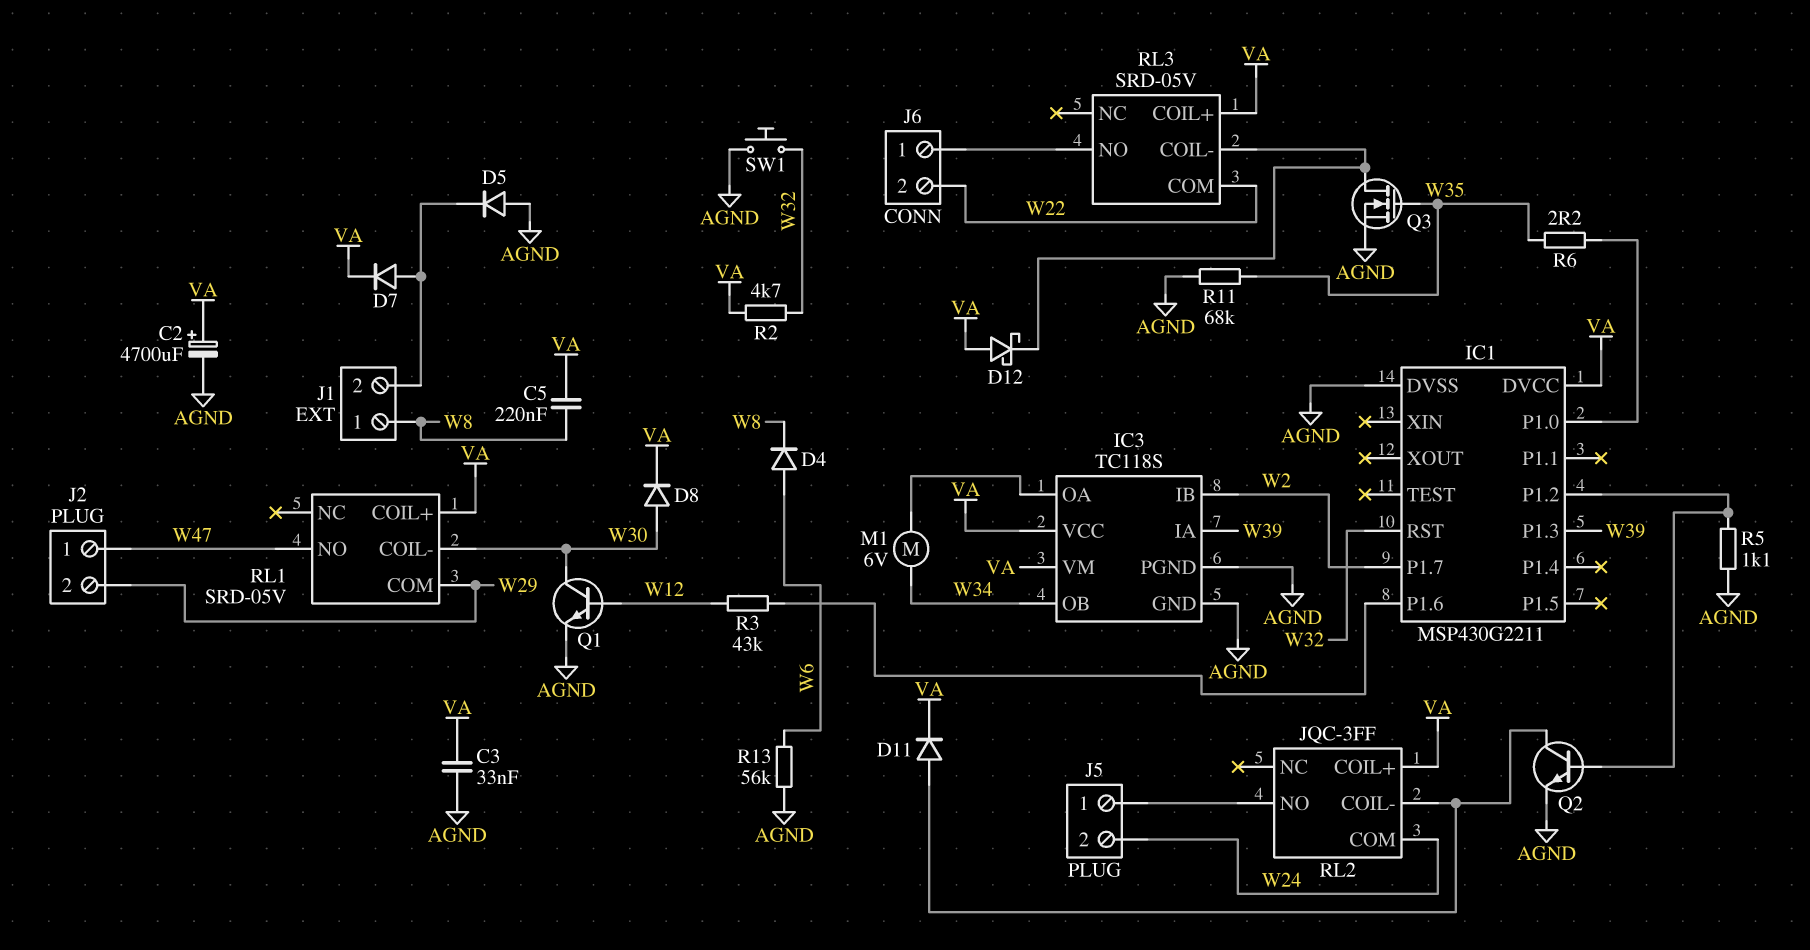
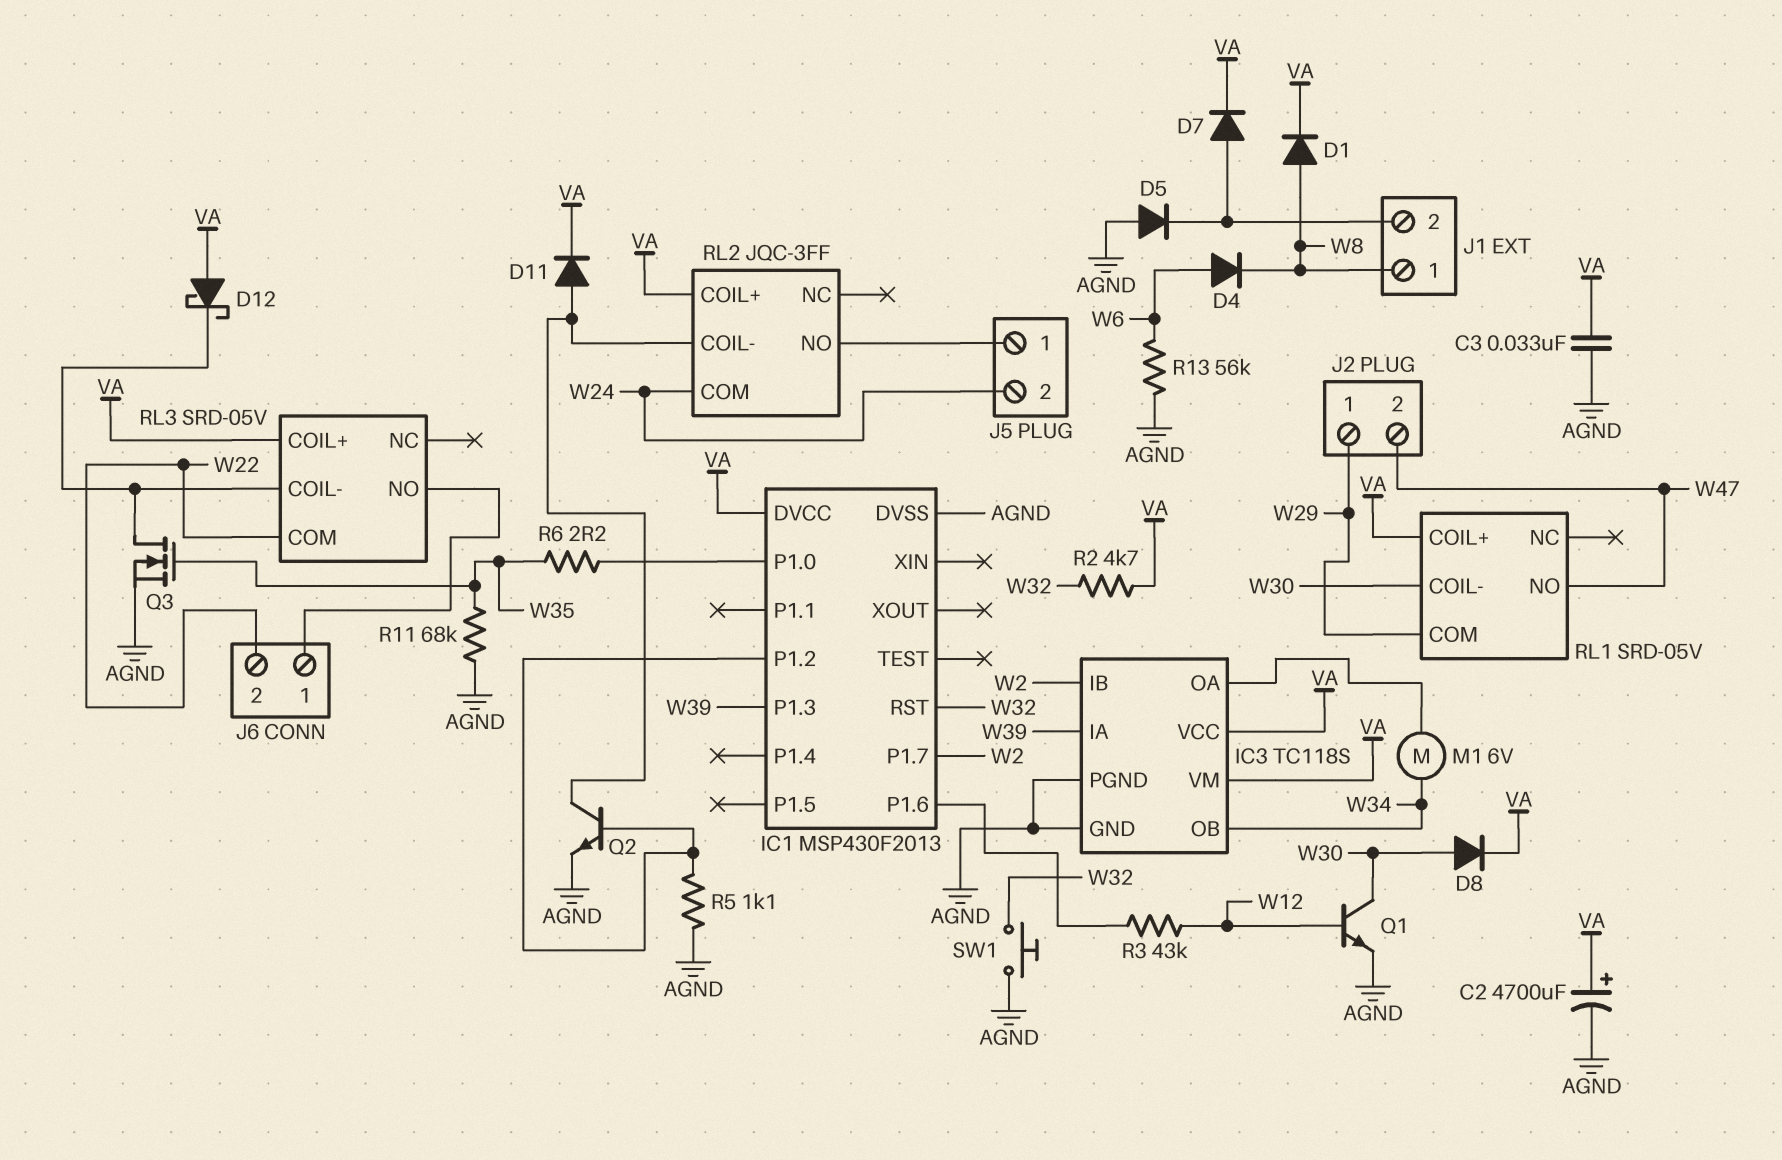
C5: 220nF (VA, W8) -> none
D1: none -> diode (A W8, K VA)
IC1: MSP430G2211 -> MSP430F2013
J2 pin 1: W47 -> W29
J2 pin 2: W29 -> W47

